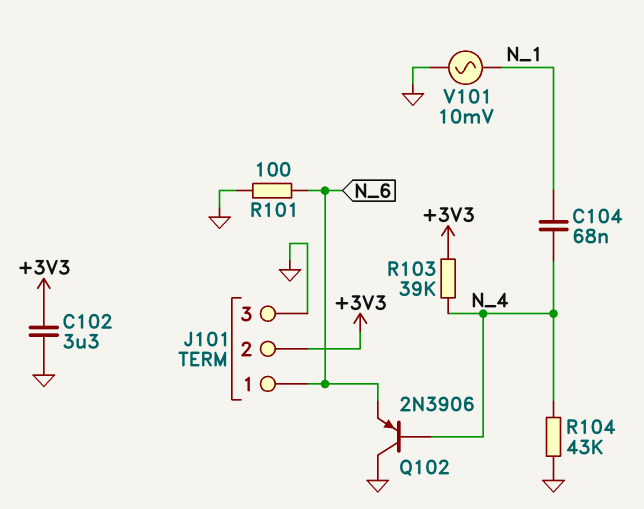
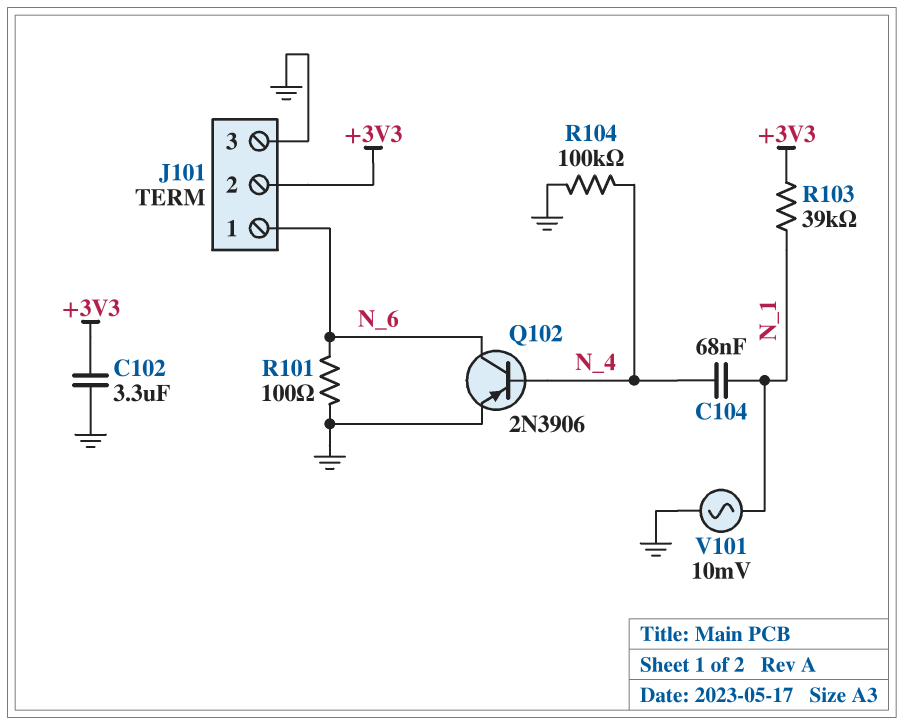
Q102: PNP 2N3906 (B N_4, C GND, E N_6) -> PNP 2N3906 (B N_4, C N_6, E GND)
R103: 39k (+3V3, N_4) -> 39k (+3V3, N_1)
R104: 43k (GND, N_4) -> 100k (GND, N_4)

